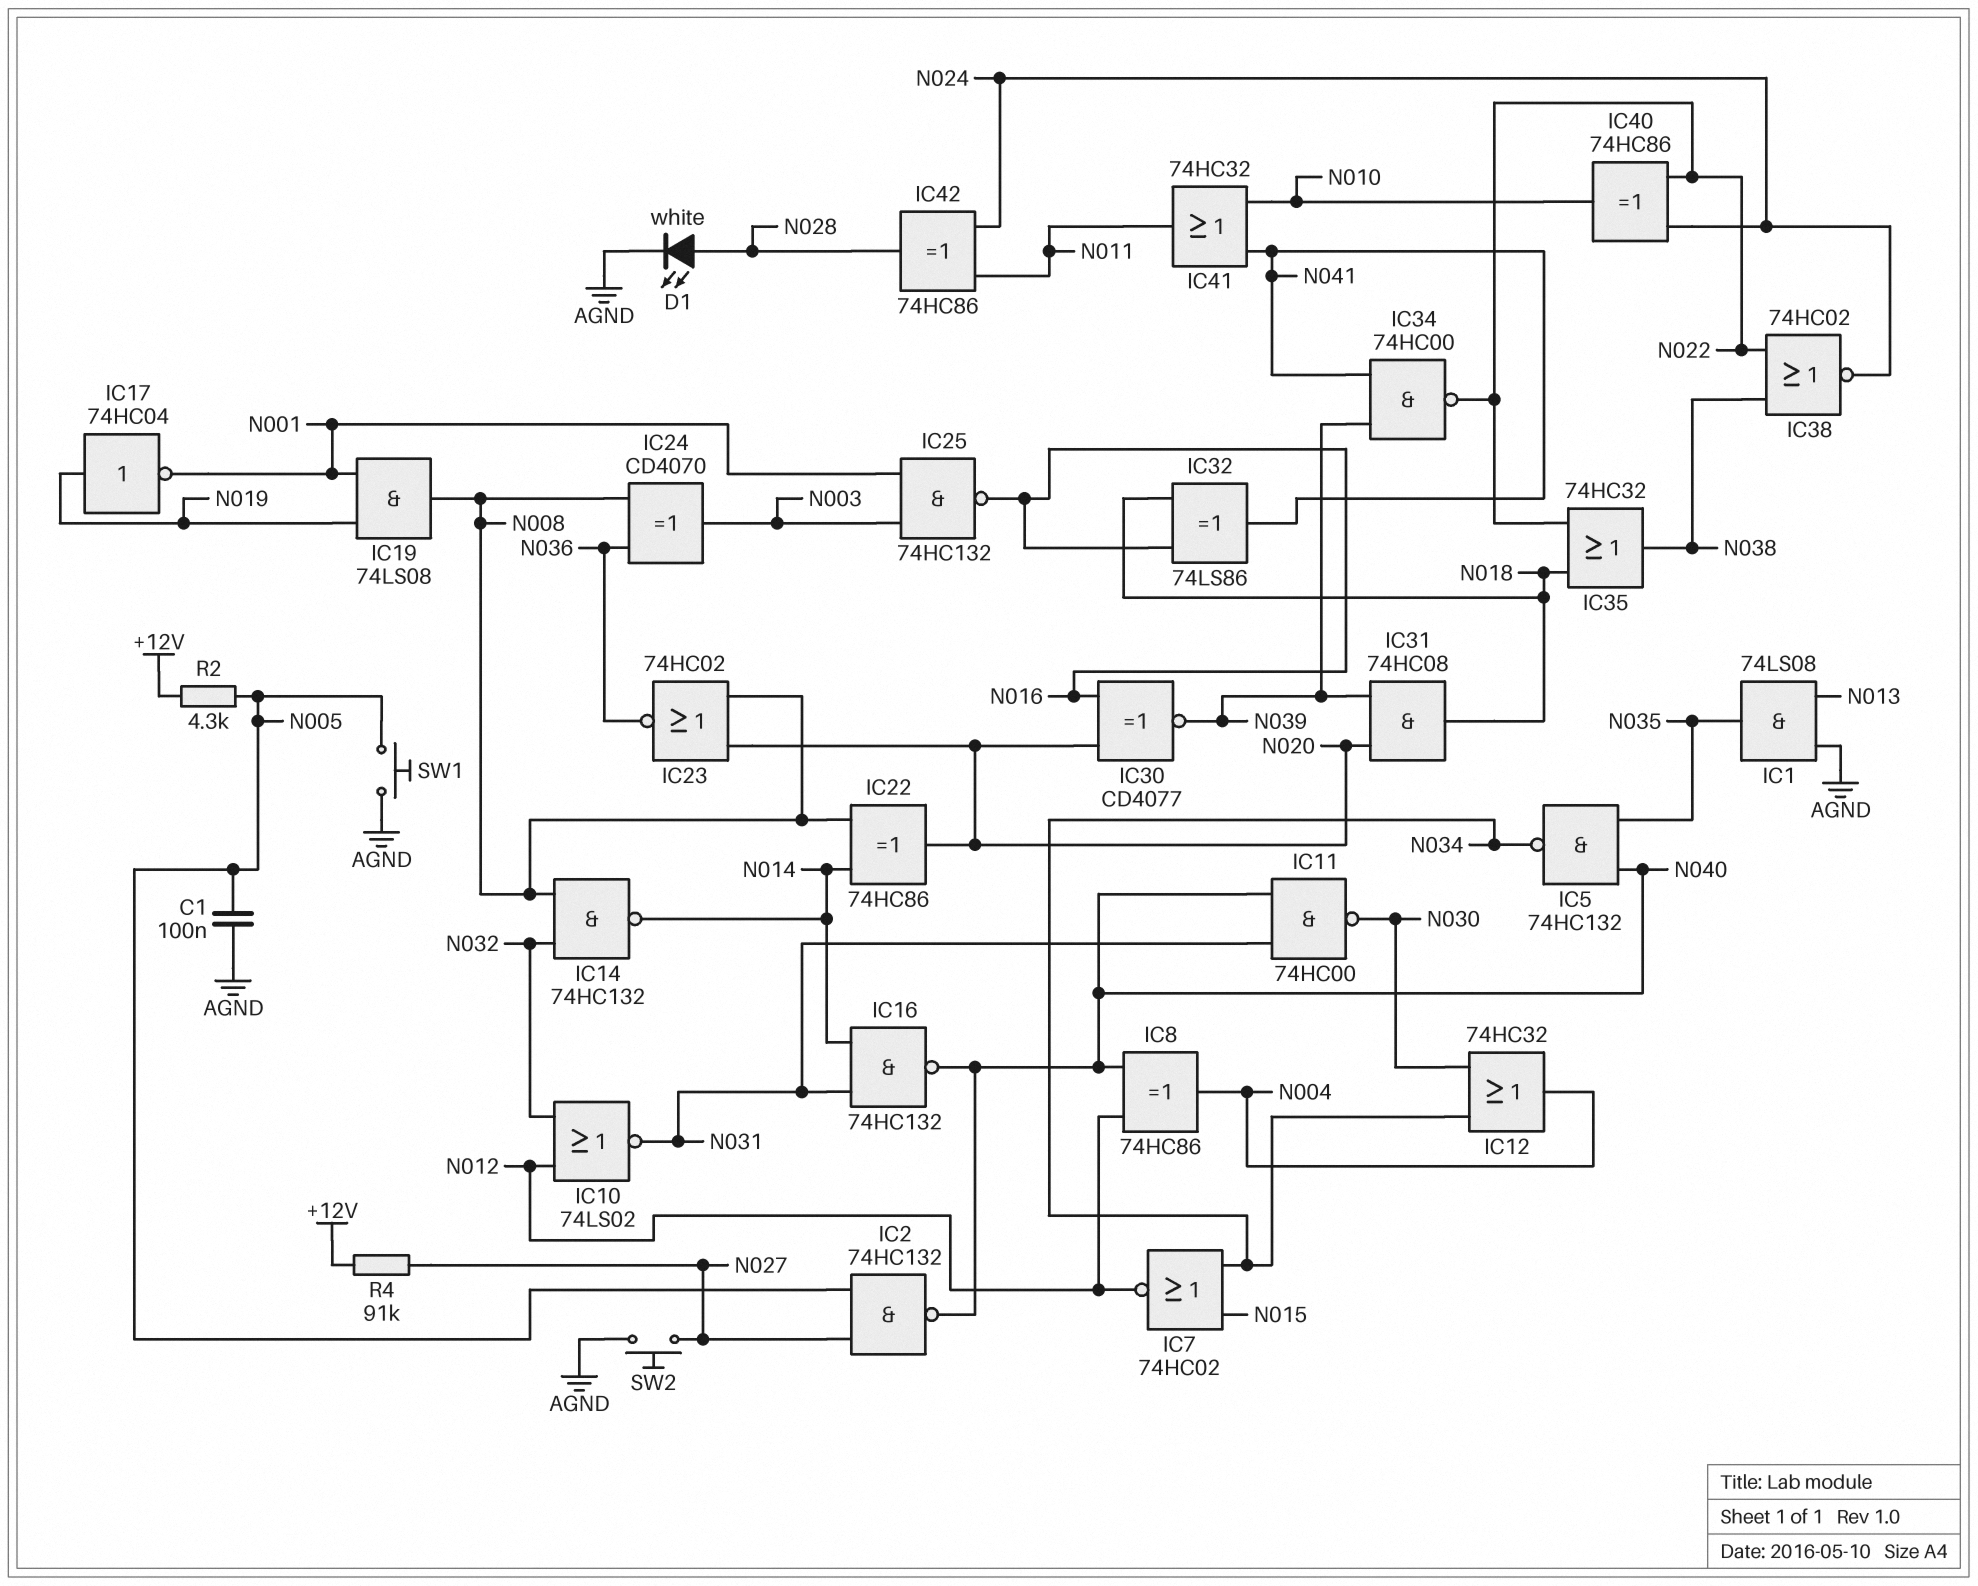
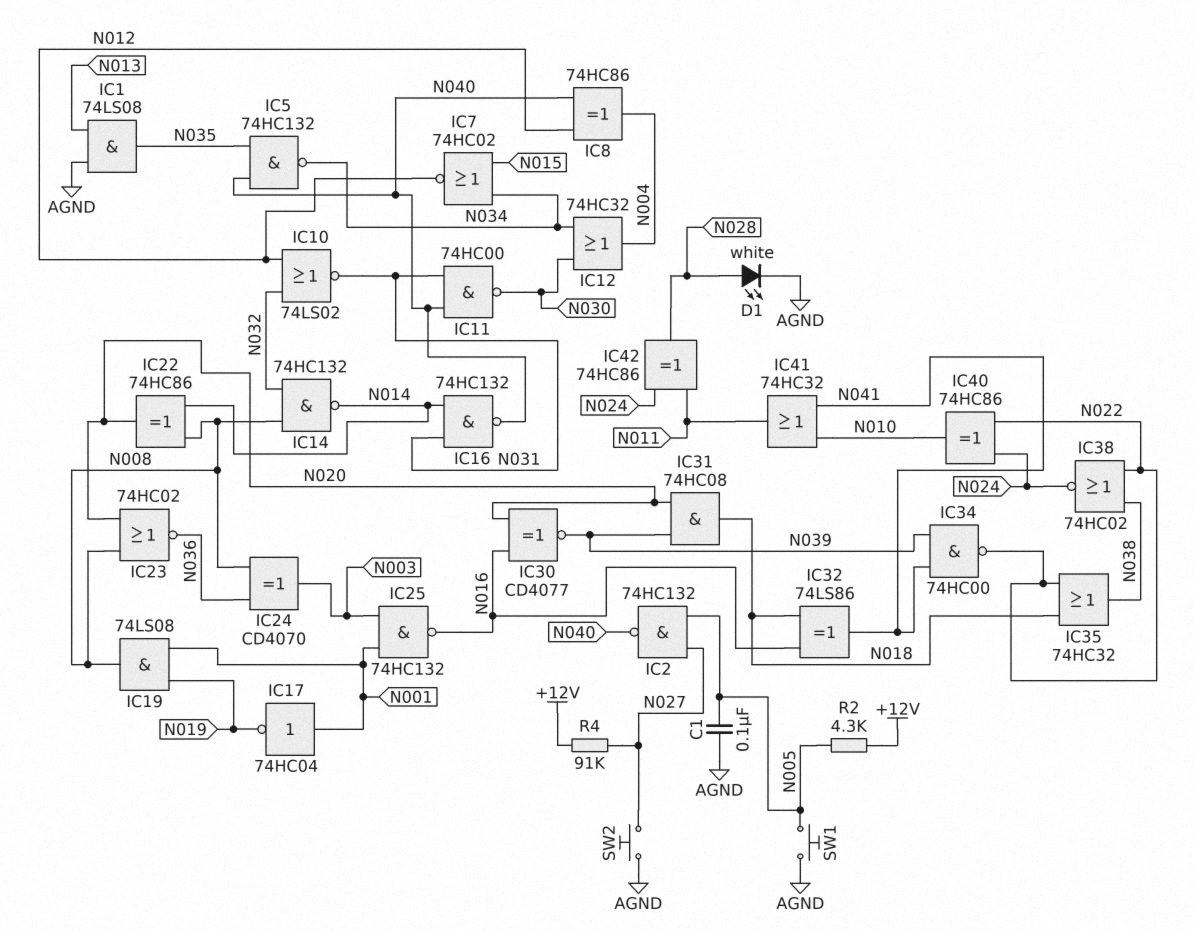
IC17: NOT 74HC04 (in N019, out N001) -> NOT 74HC04 (in N001, out N019)

